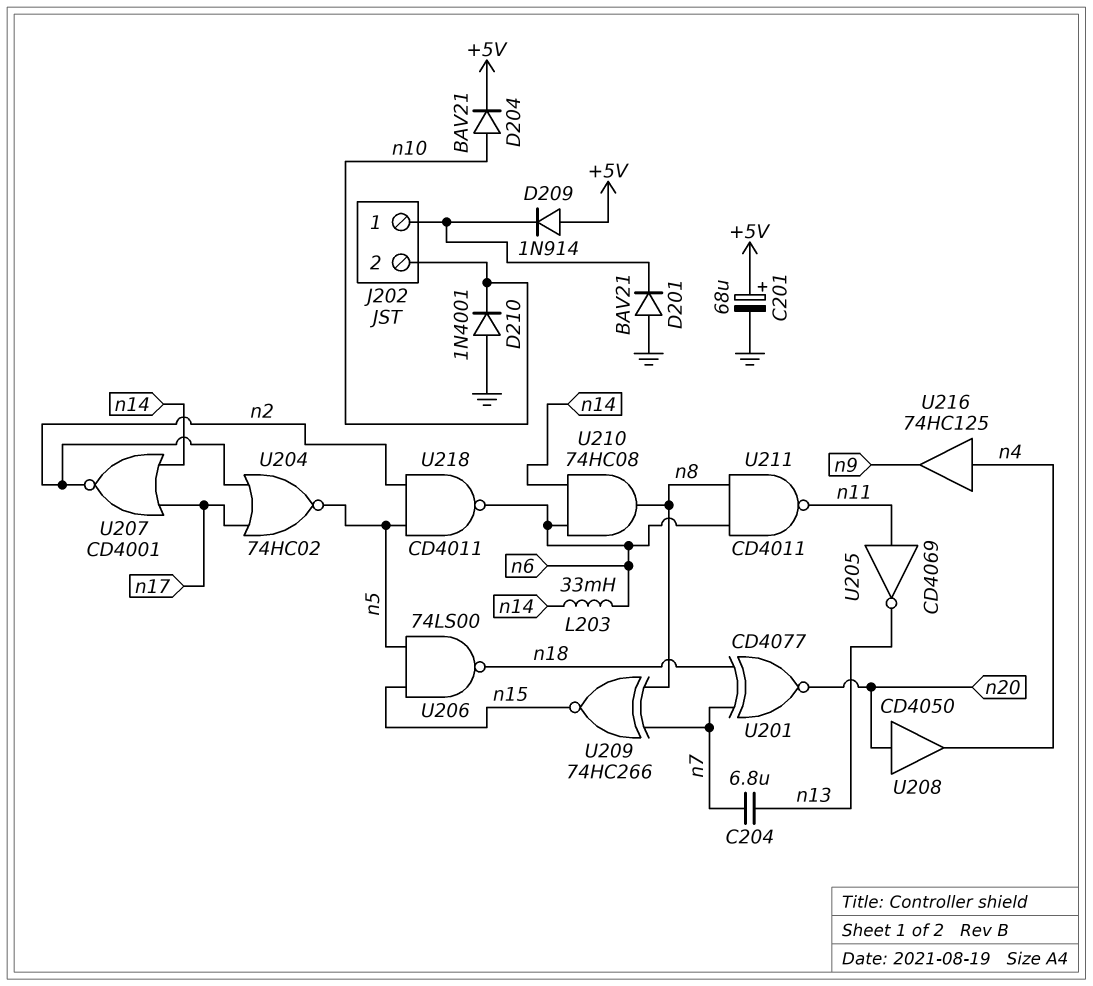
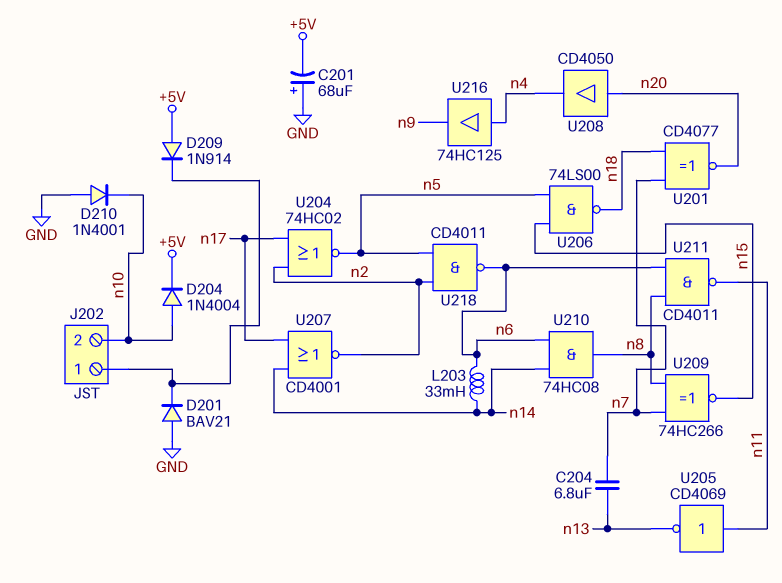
C201: 68uF (plus +5V, minus GND) -> 68uF (plus GND, minus +5V)
D204: diode BAV21 (A n10, K +5V) -> diode 1N4004 (A n10, K +5V)

